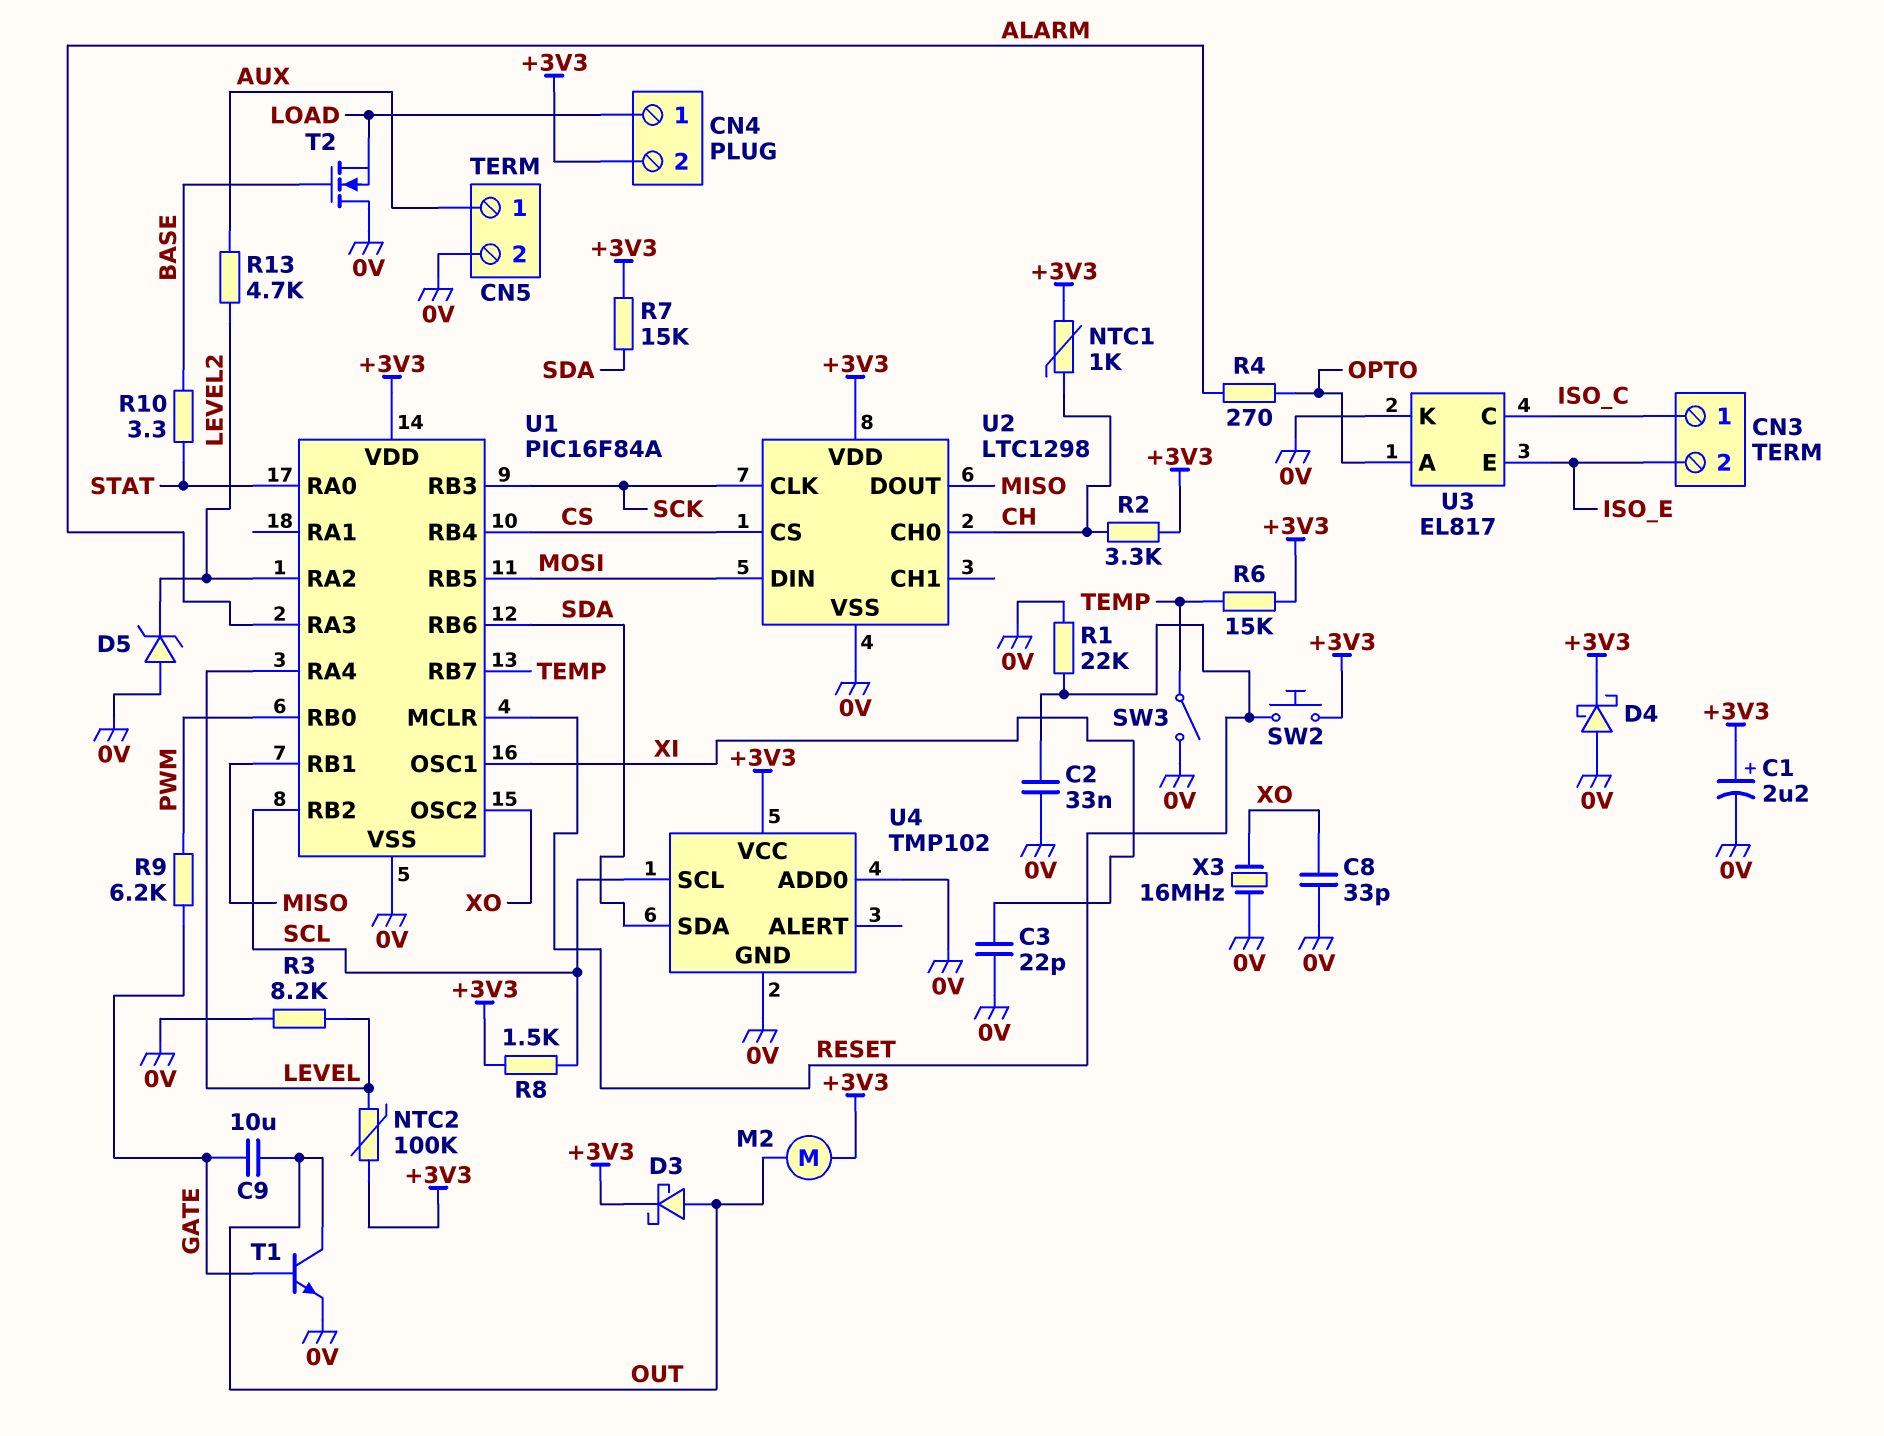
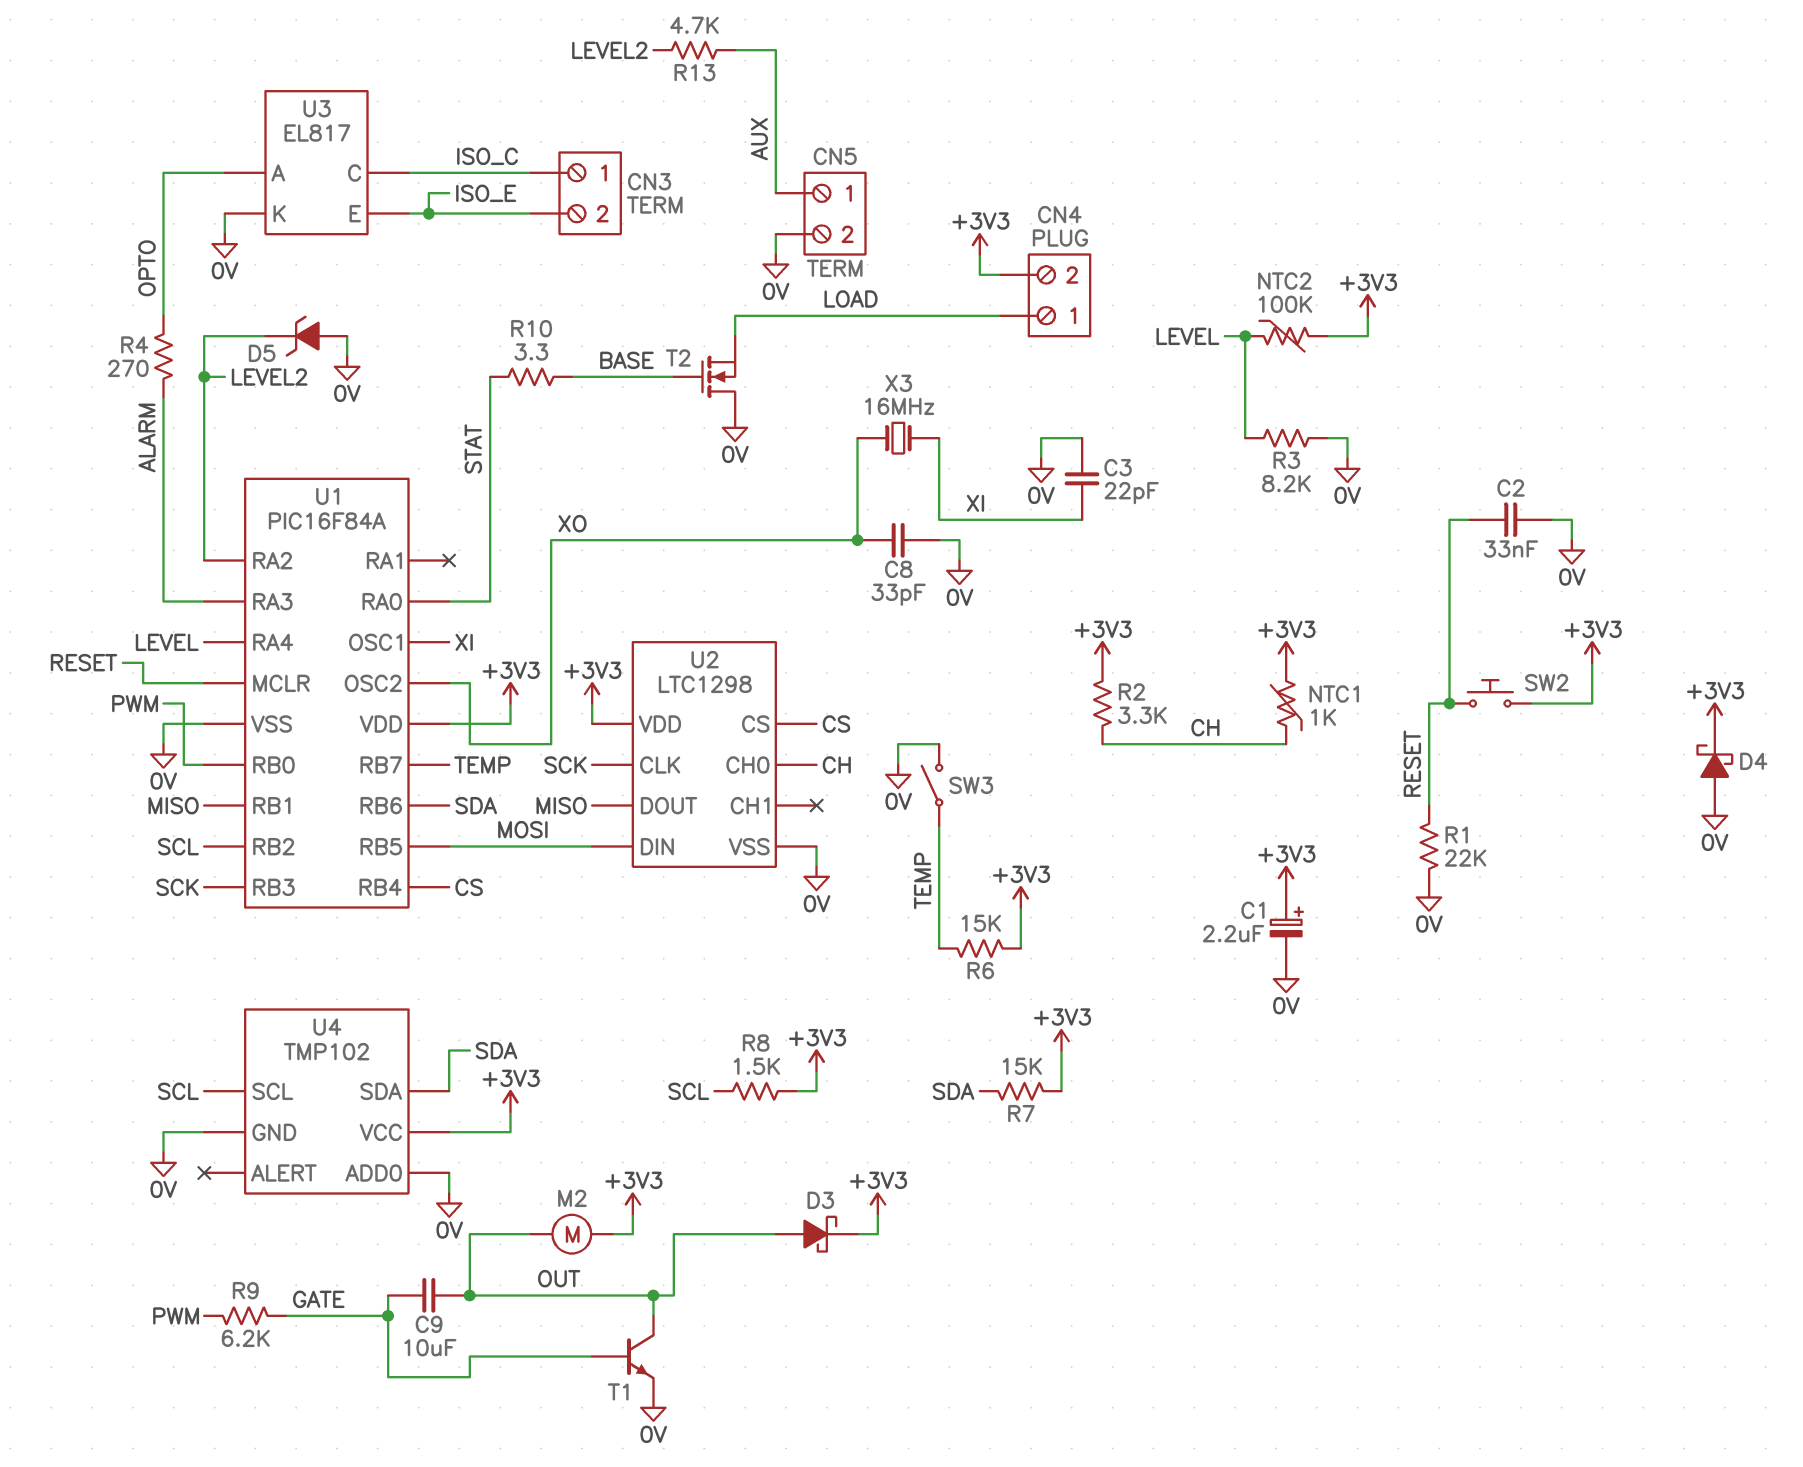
X3: 16MHz (0V, XO) -> 16MHz (XI, XO)

